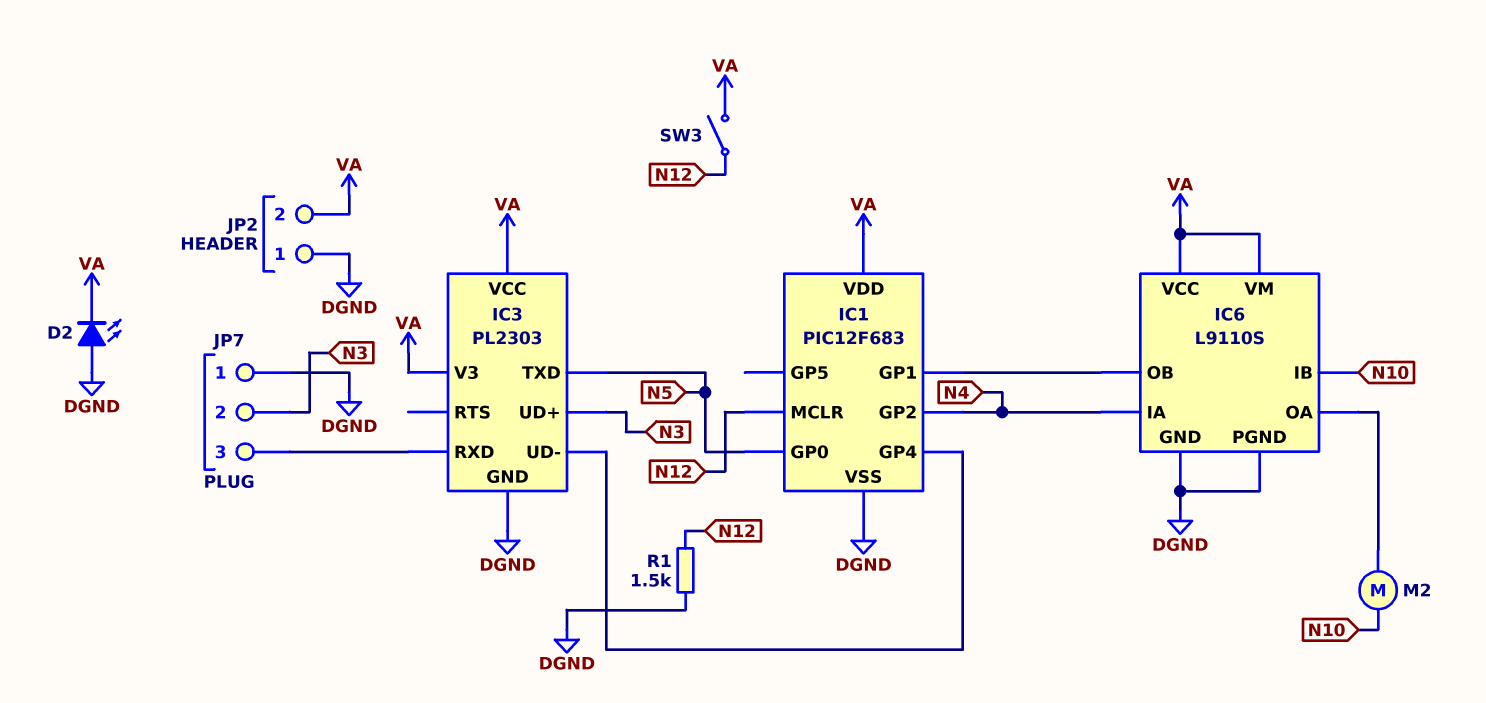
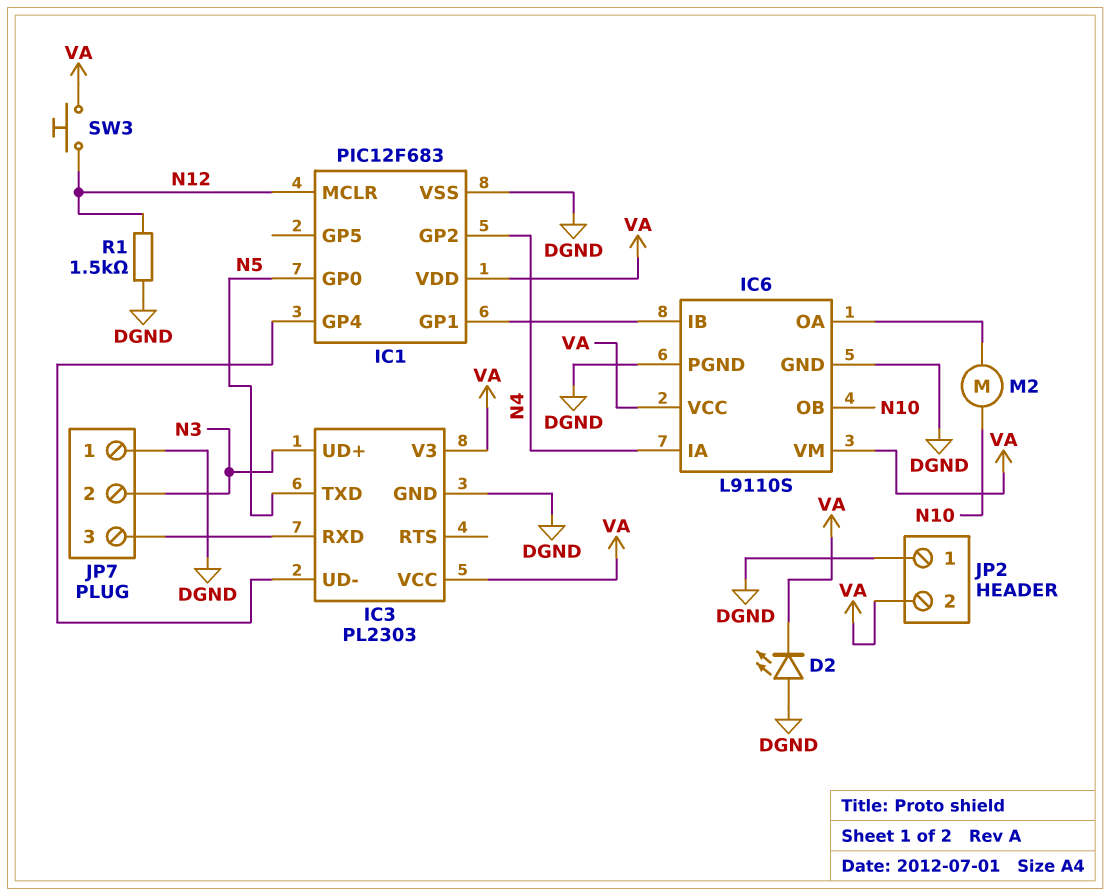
IC6 pin IB: N10 -> IC1/GP1
IC6 pin OB: IC1/GP1 -> N10
SW3: switch (N12, VA) -> button (N12, VA)

